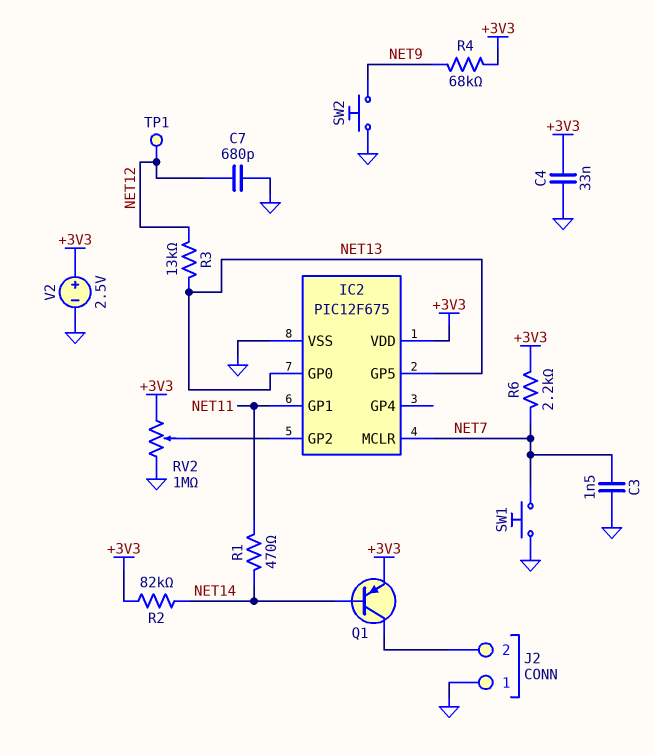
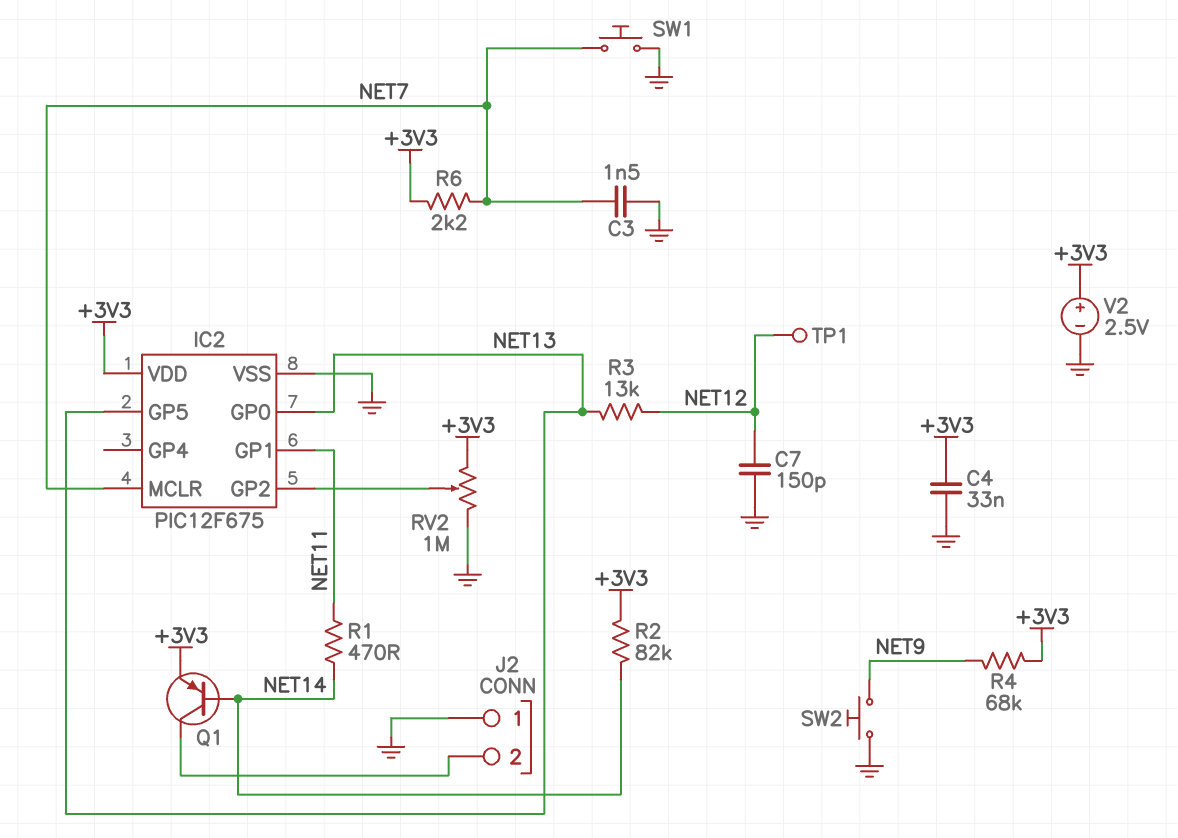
C7: 680pF (GND, NET12) -> 150pF (GND, NET12)

